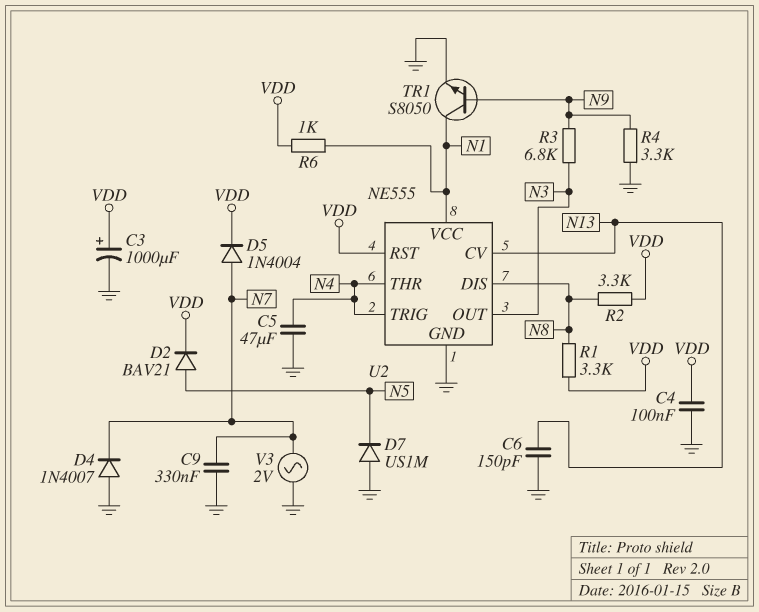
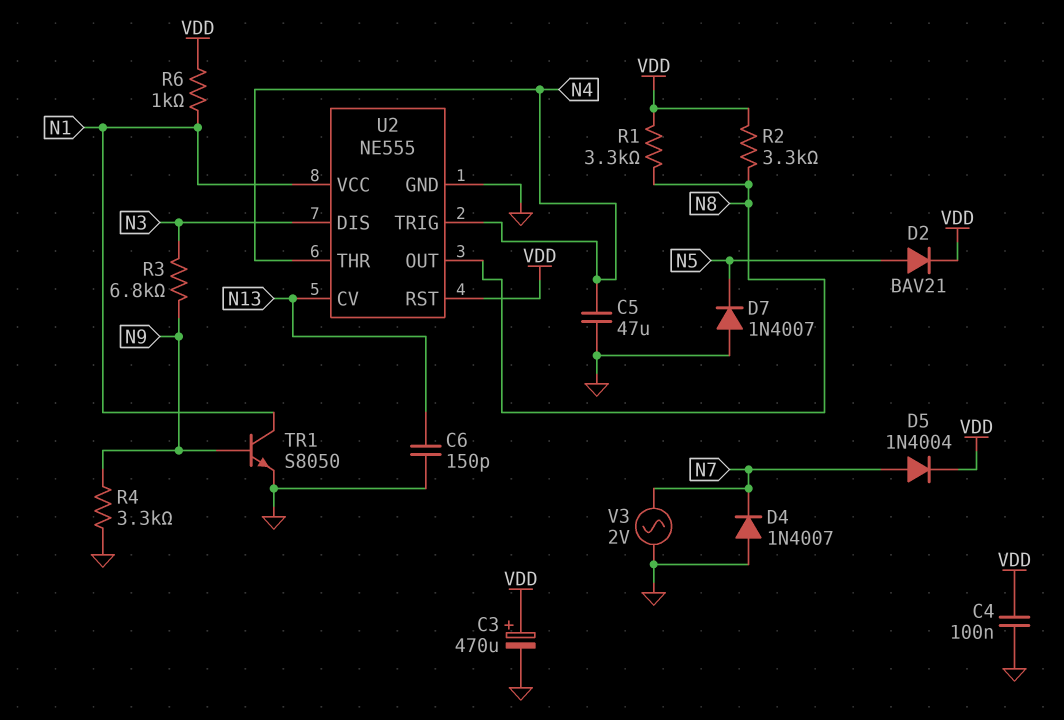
C3: 1000uF (plus VDD, minus GND) -> 470uF (plus VDD, minus GND)
C9: 330nF (GND, N7) -> none
D7: diode US1M (A GND, K N5) -> diode 1N4007 (A GND, K N5)
U2 pin DIS: N8 -> N3
U2 pin OUT: N3 -> N8

